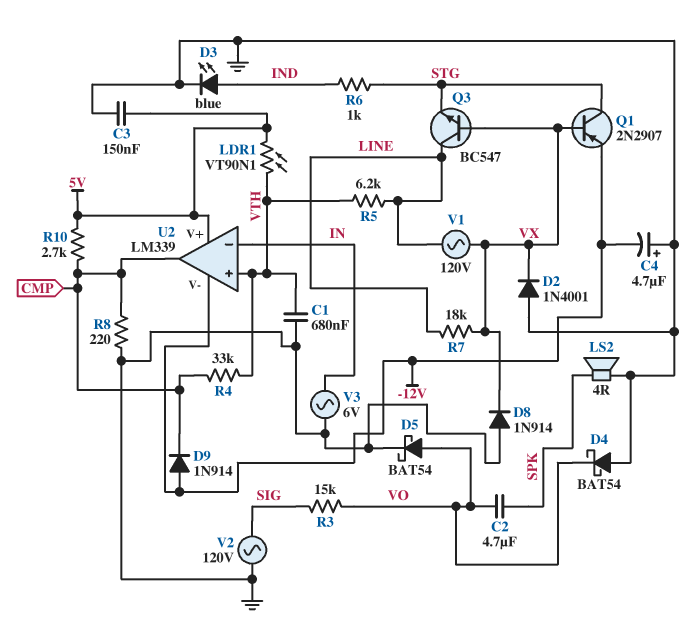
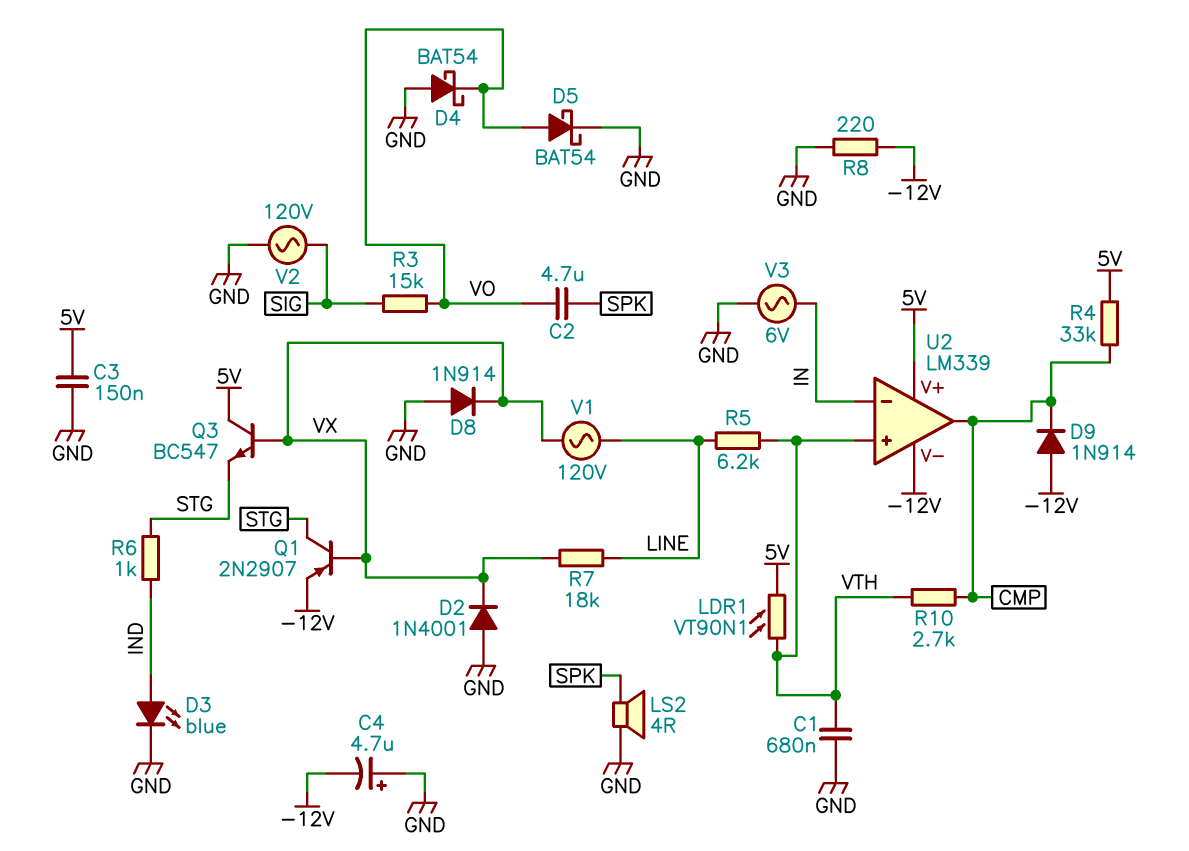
Q3: NPN BC547 (B VX, C LINE, E STG) -> NPN BC547 (B VX, C 5V, E STG)
R4: 33k (CMP, VTH) -> 33k (5V, CMP)
R8: 220 (CMP, GND) -> 220 (-12V, GND)
R10: 2.7k (5V, CMP) -> 2.7k (CMP, VTH)

